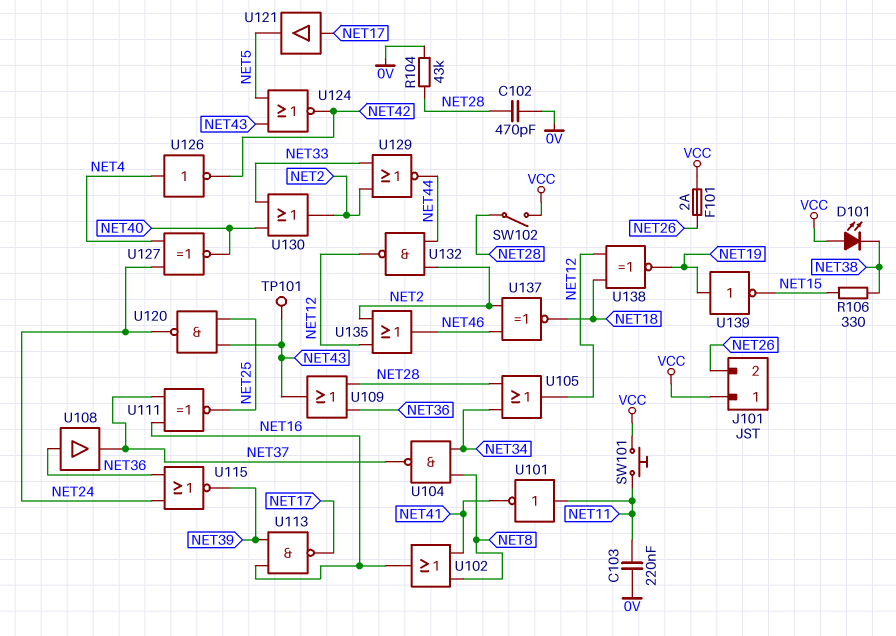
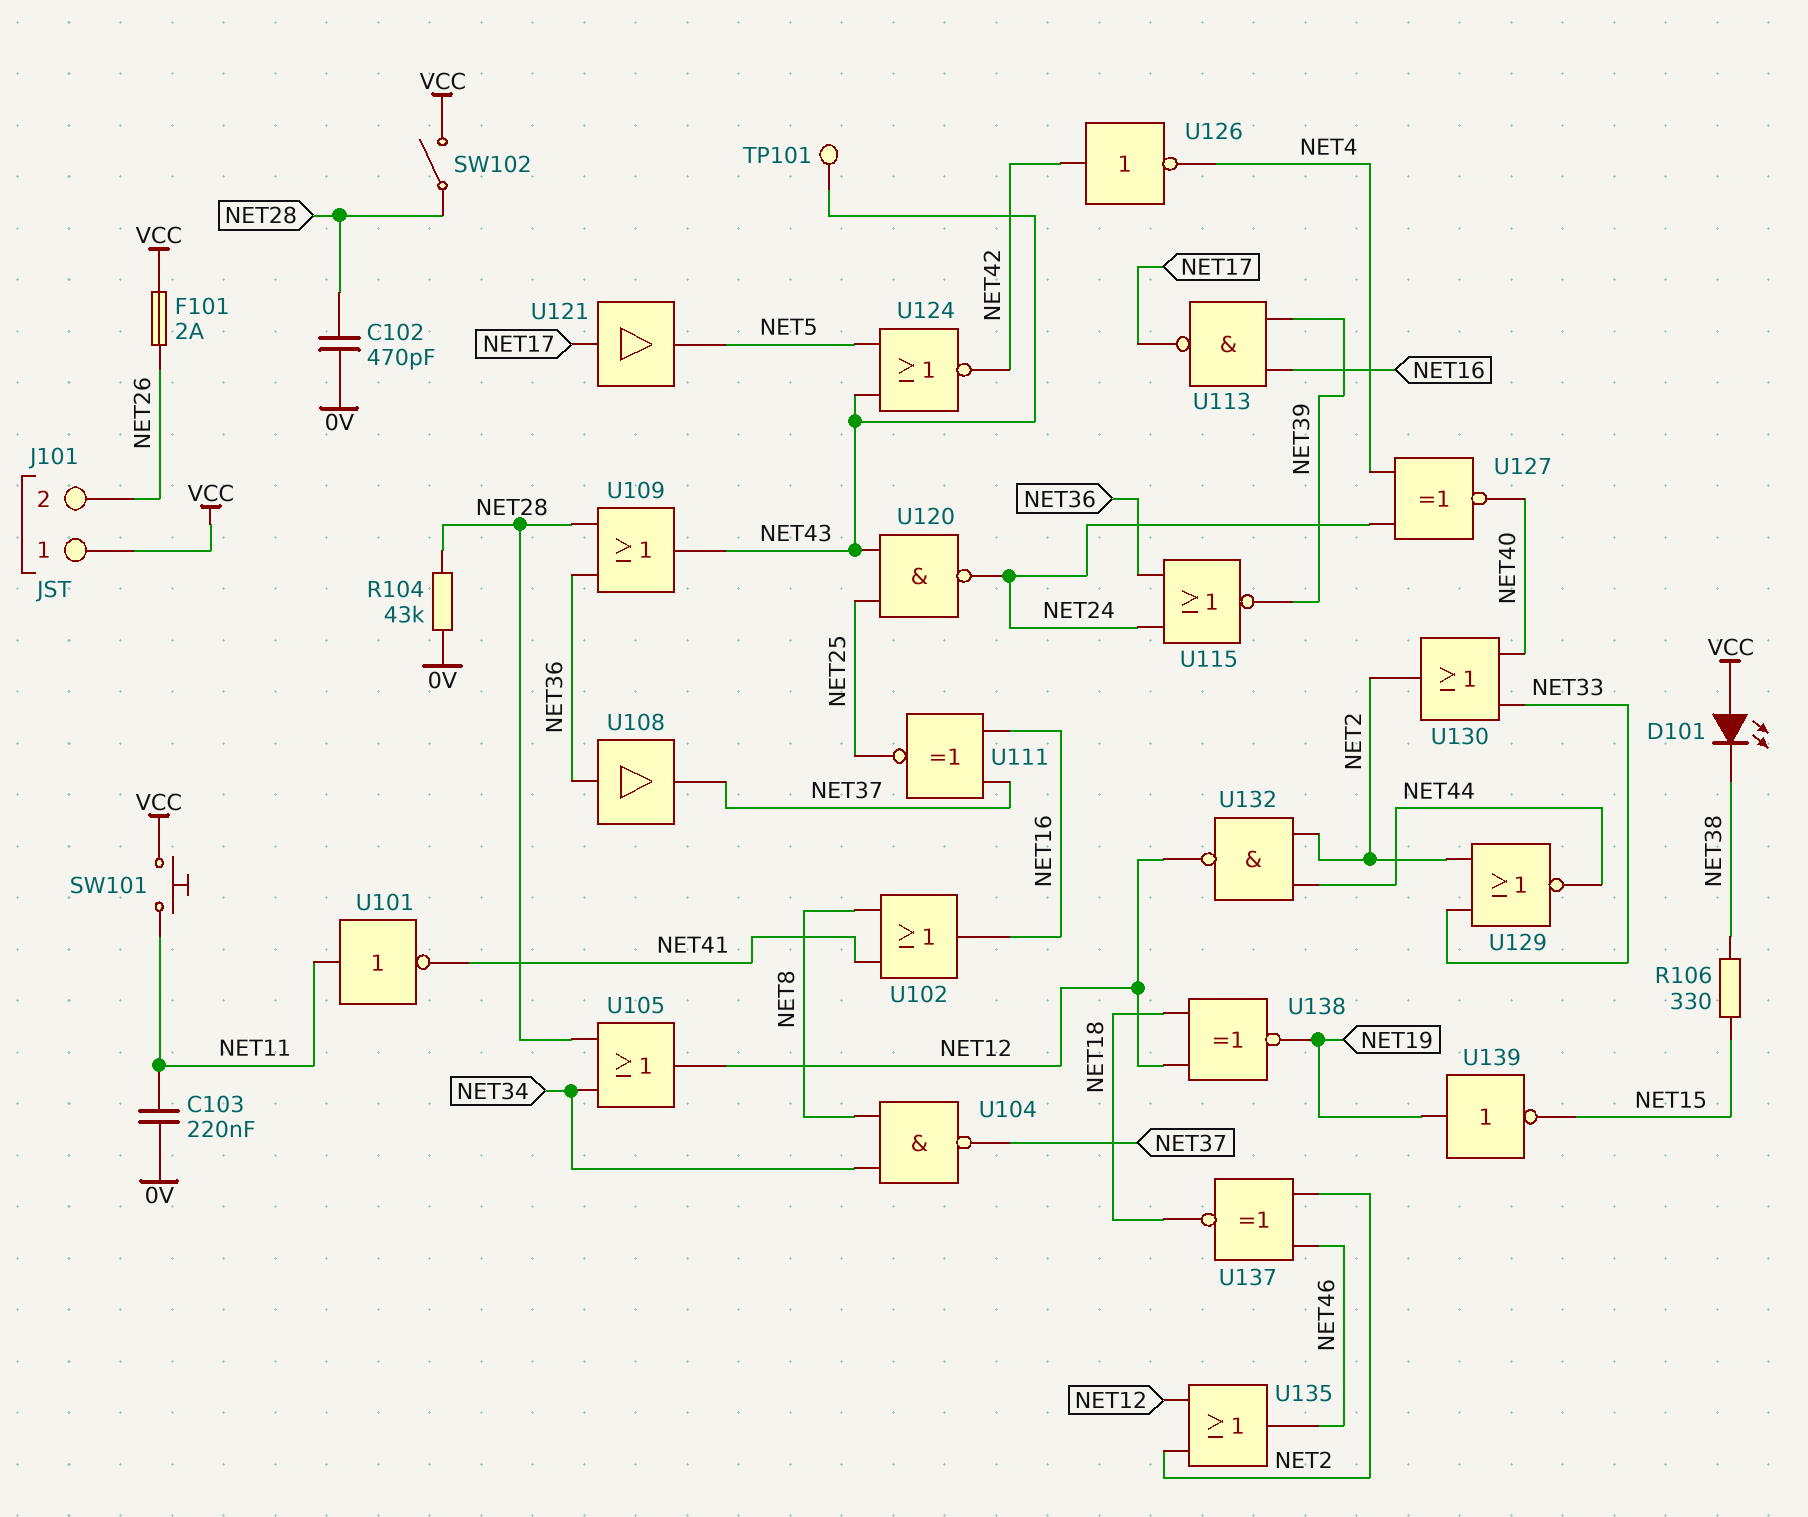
U126: NOT (in NET4, out NET42) -> NOT (in NET42, out NET4)

